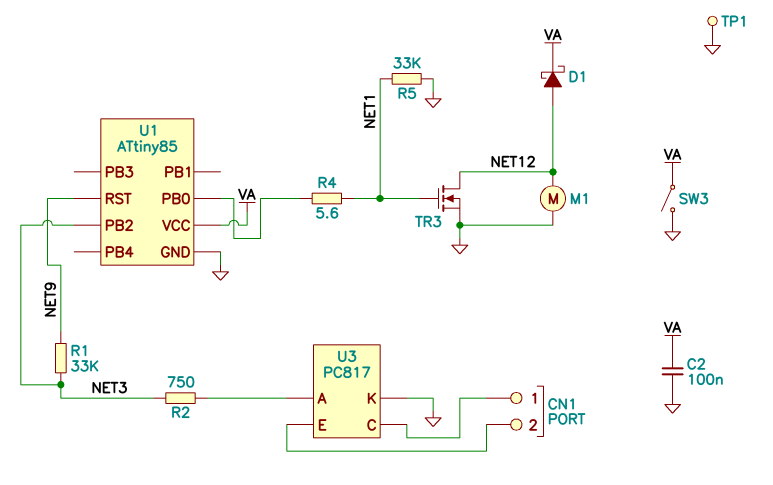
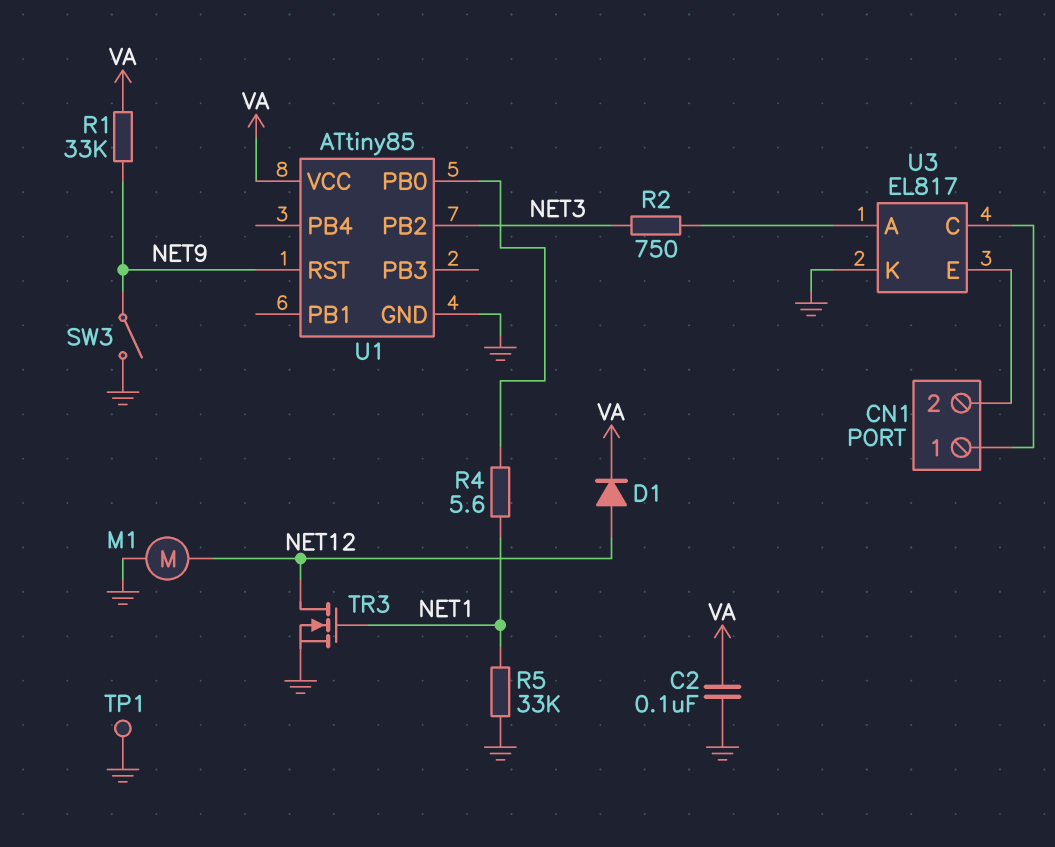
D1: schottky (A NET12, K VA) -> diode (A NET12, K VA)
R1: 33k (NET3, NET9) -> 33k (NET9, VA)
SW3: switch (GND, VA) -> switch (GND, NET9)
U3: PC817 -> EL817

